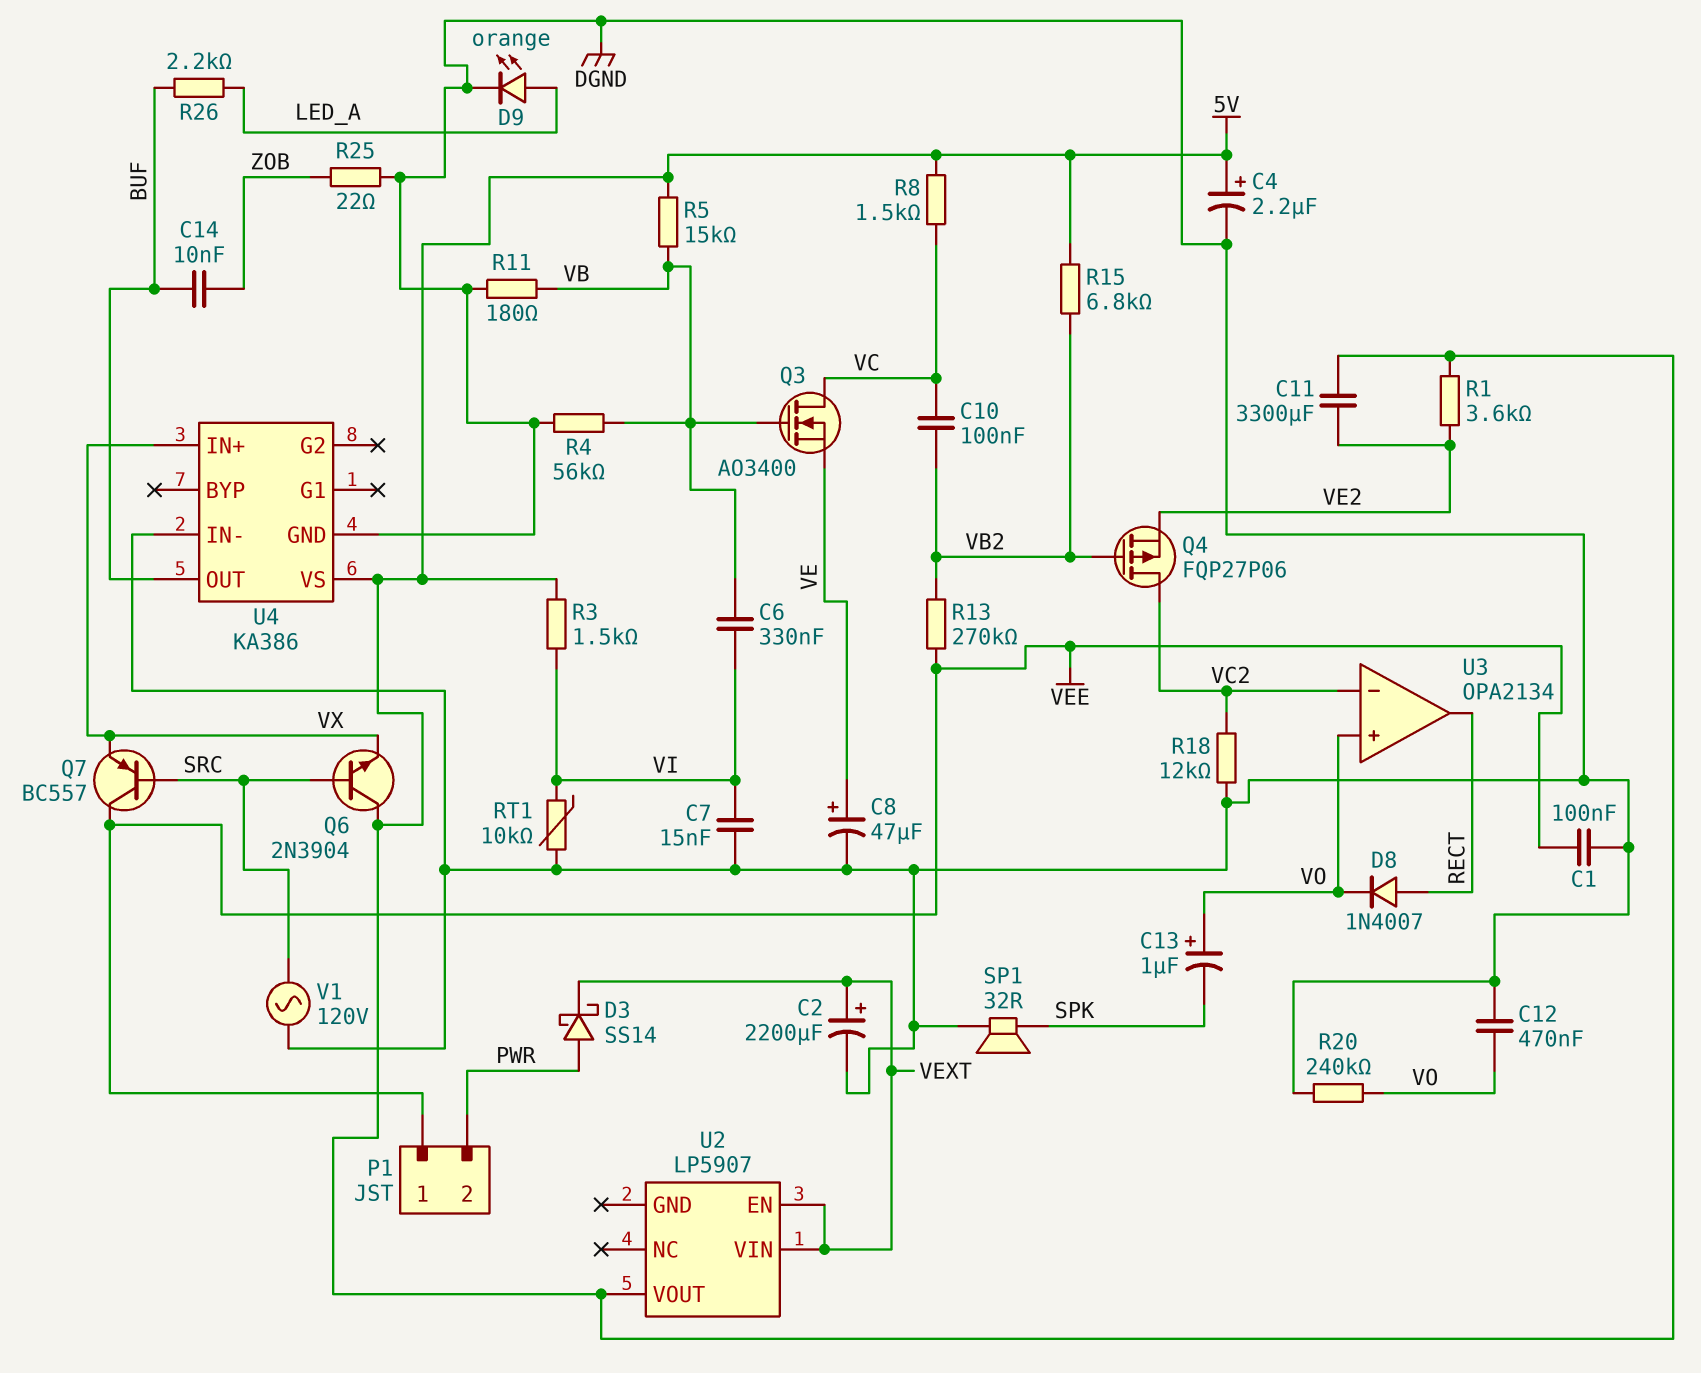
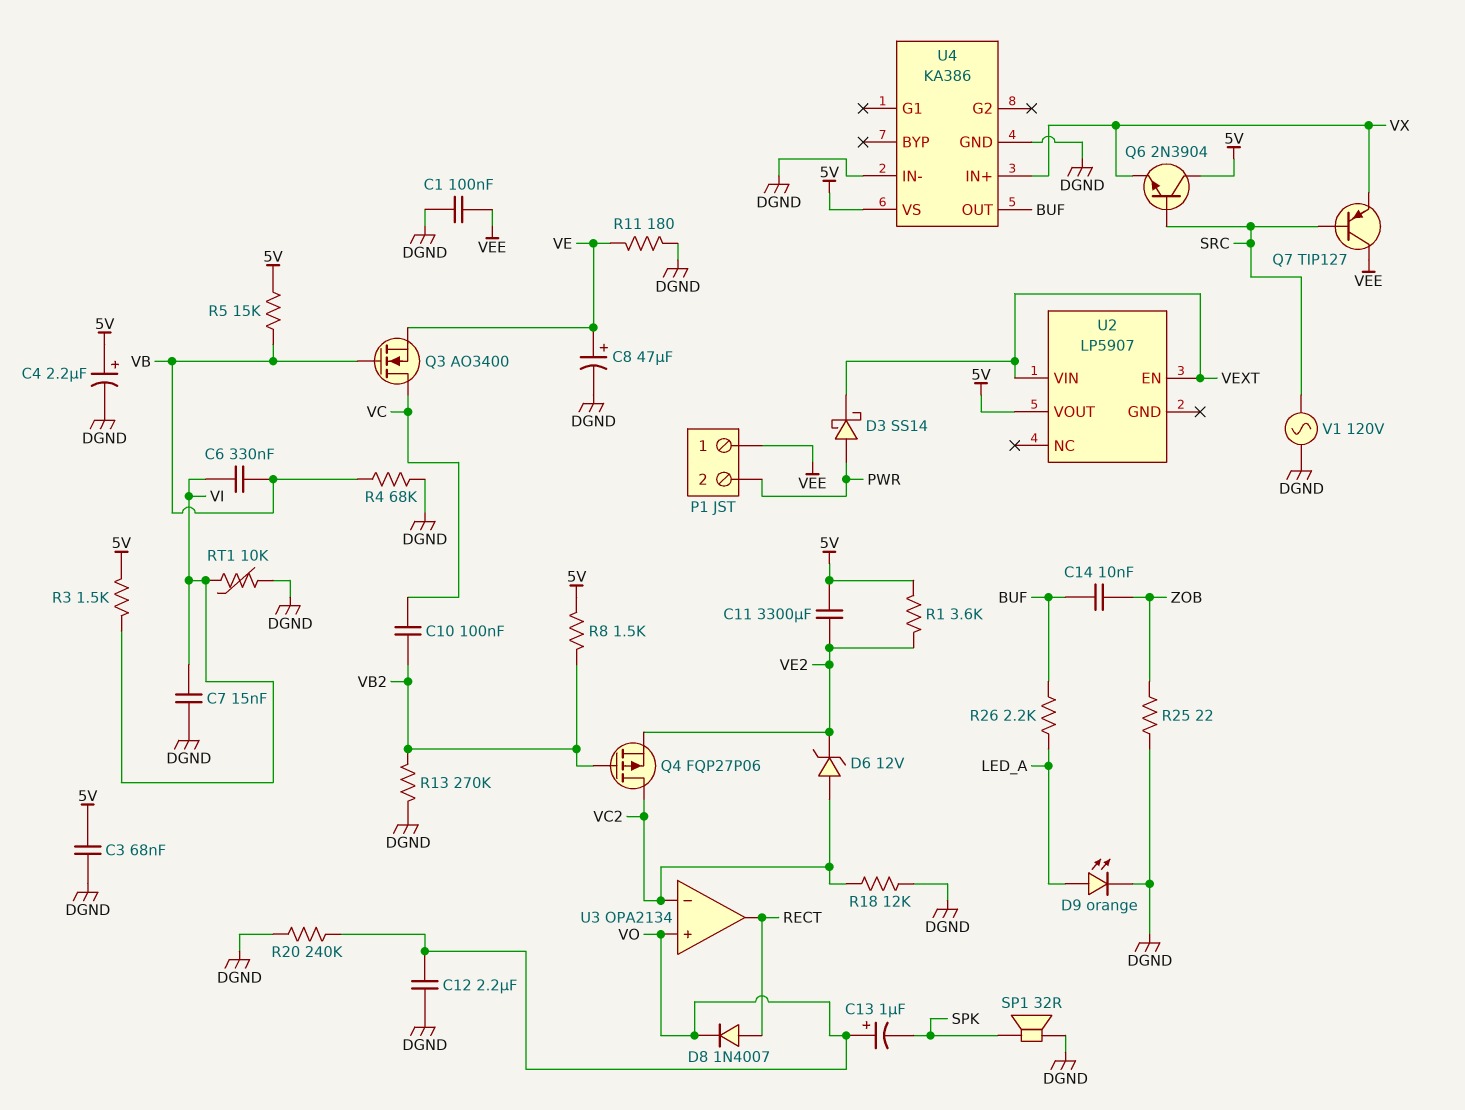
C2: 2200uF (plus VEXT, minus DGND) -> none
C3: none -> 68nF (5V, DGND)
C12: 470nF (DGND, VO) -> 2.2uF (DGND, VO)
D6: none -> zener 12V (A VC2, K VE2)
Q7: PNP BC557 (B SRC, C VEE, E VX) -> PNP TIP127 (B SRC, C VEE, E VX)
R4: 56k (DGND, VB) -> 68k (DGND, VB)
R8: 1.5k (5V, VC) -> 1.5k (5V, VB2)
R11: 180 (DGND, VB) -> 180 (DGND, VE)
R13: 270k (VB2, VEE) -> 270k (DGND, VB2)
R15: 6.8k (5V, VB2) -> none

